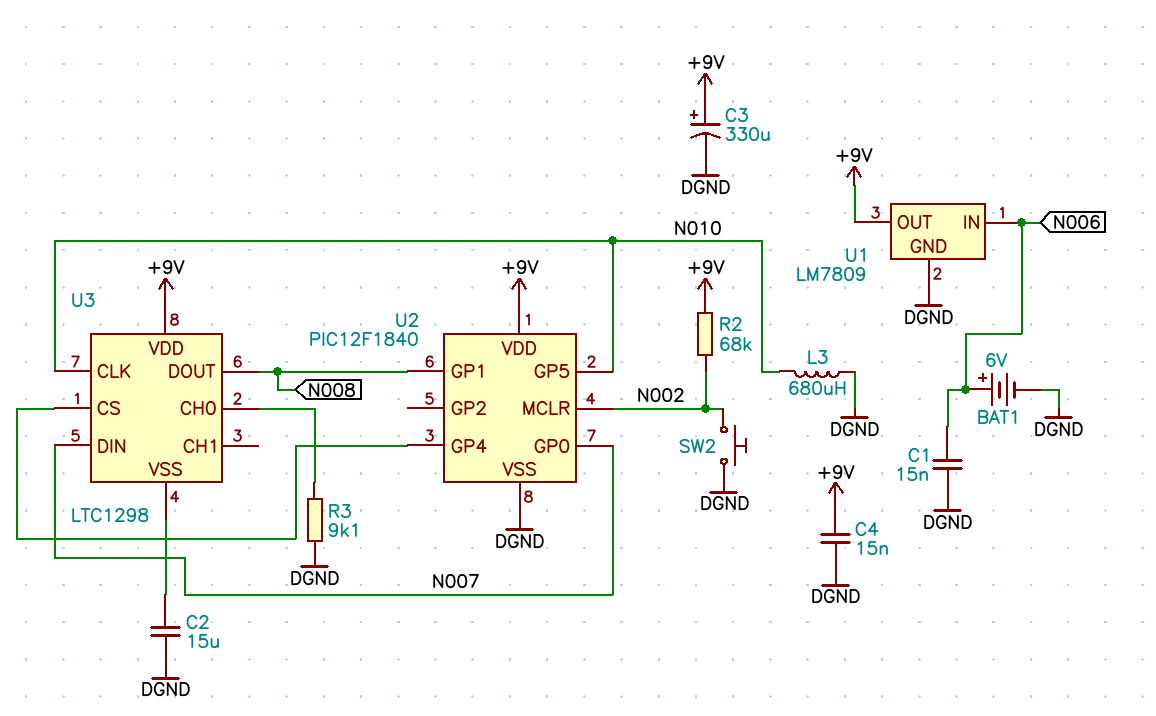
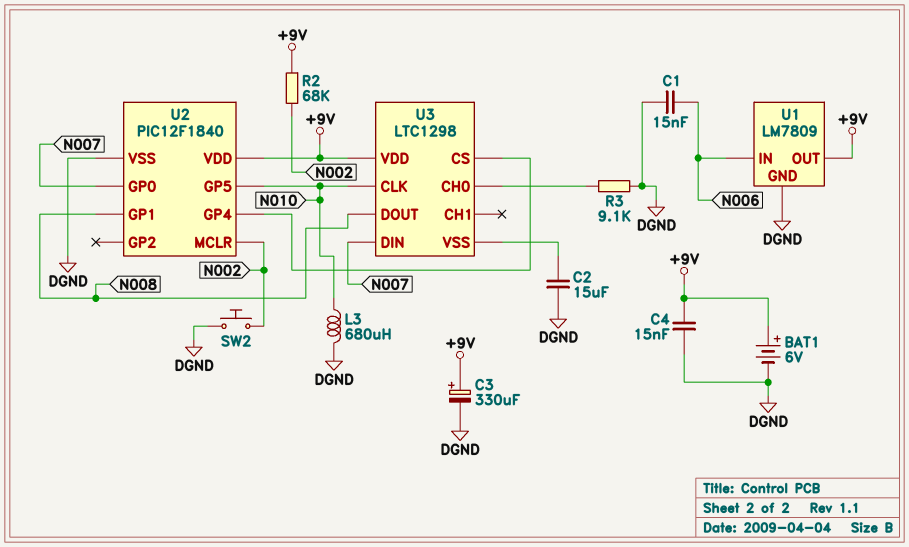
BAT1: 6V (plus N006, minus DGND) -> 6V (plus +9V, minus DGND)

